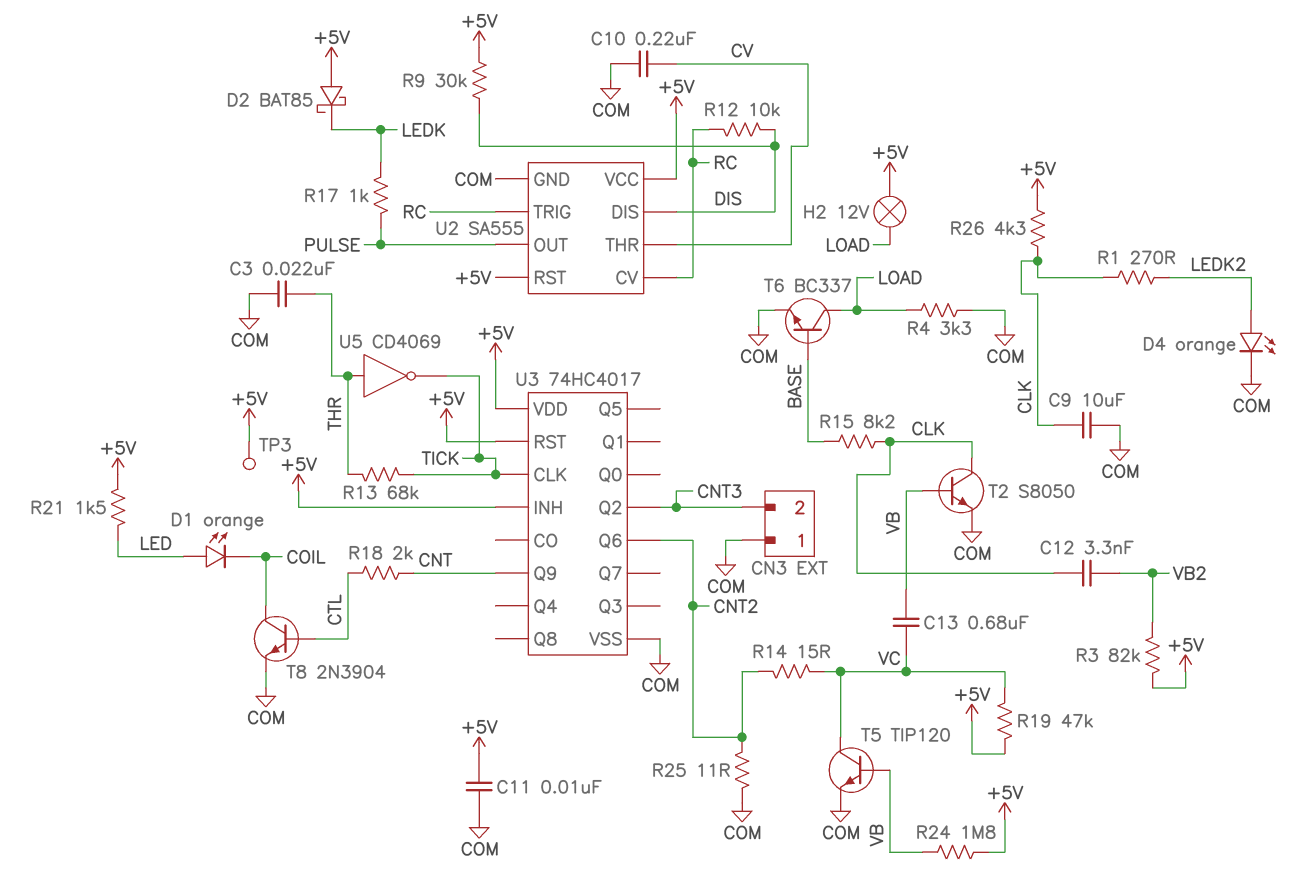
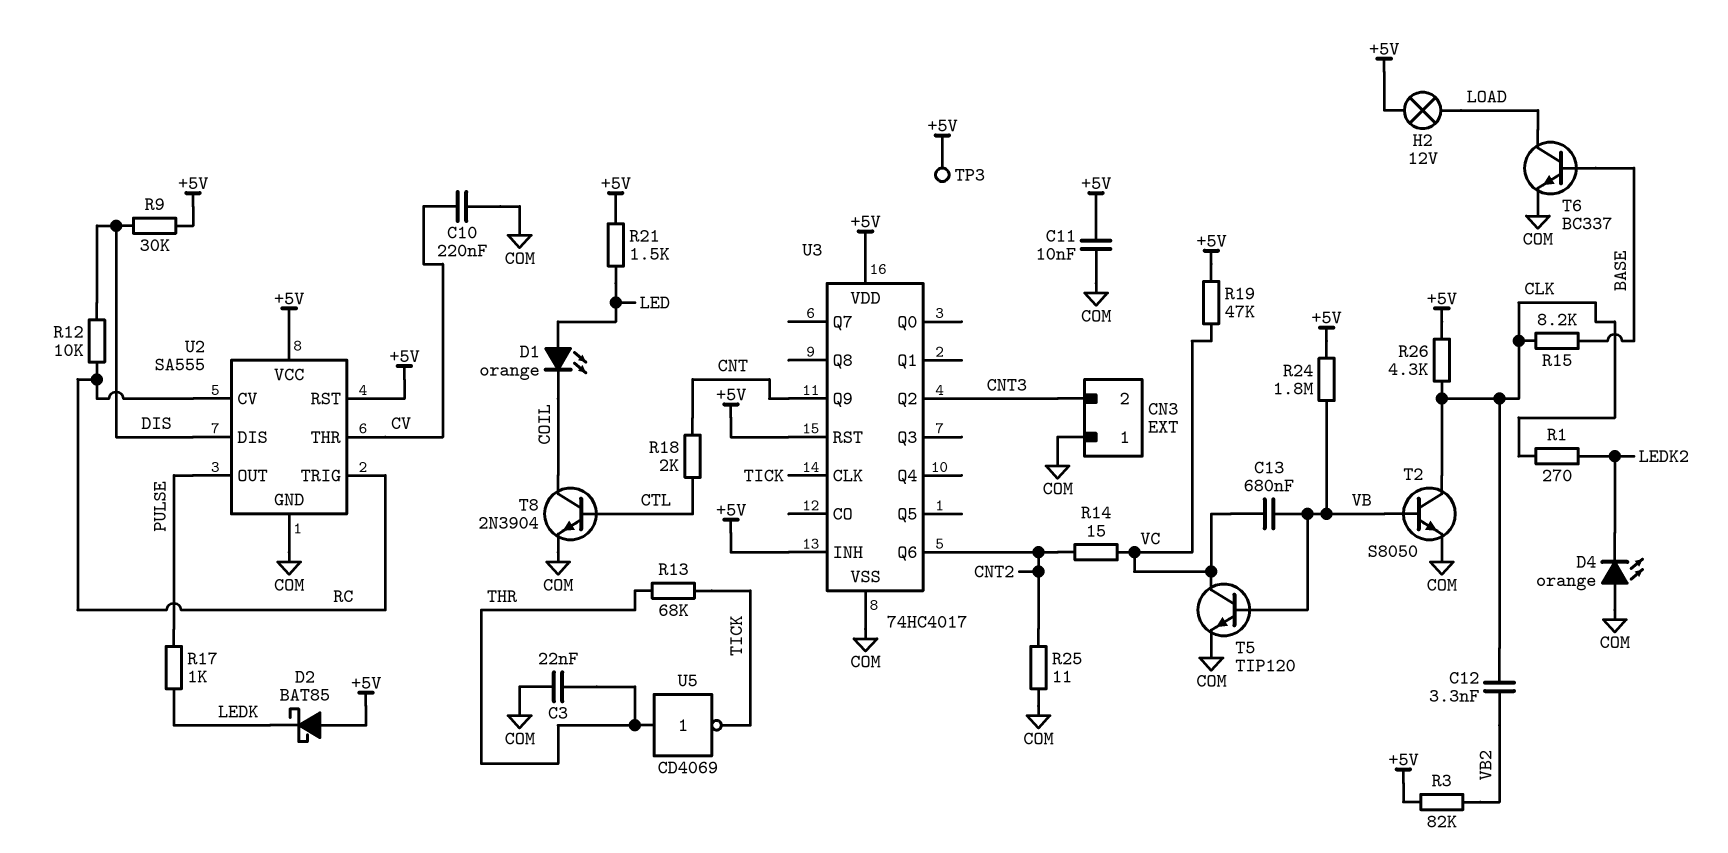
C9: 10uF (CLK, COM) -> none
D4: LED orange (A LEDK2, K COM) -> LED orange (A COM, K LEDK2)
R4: 3.3k (COM, LOAD) -> none

